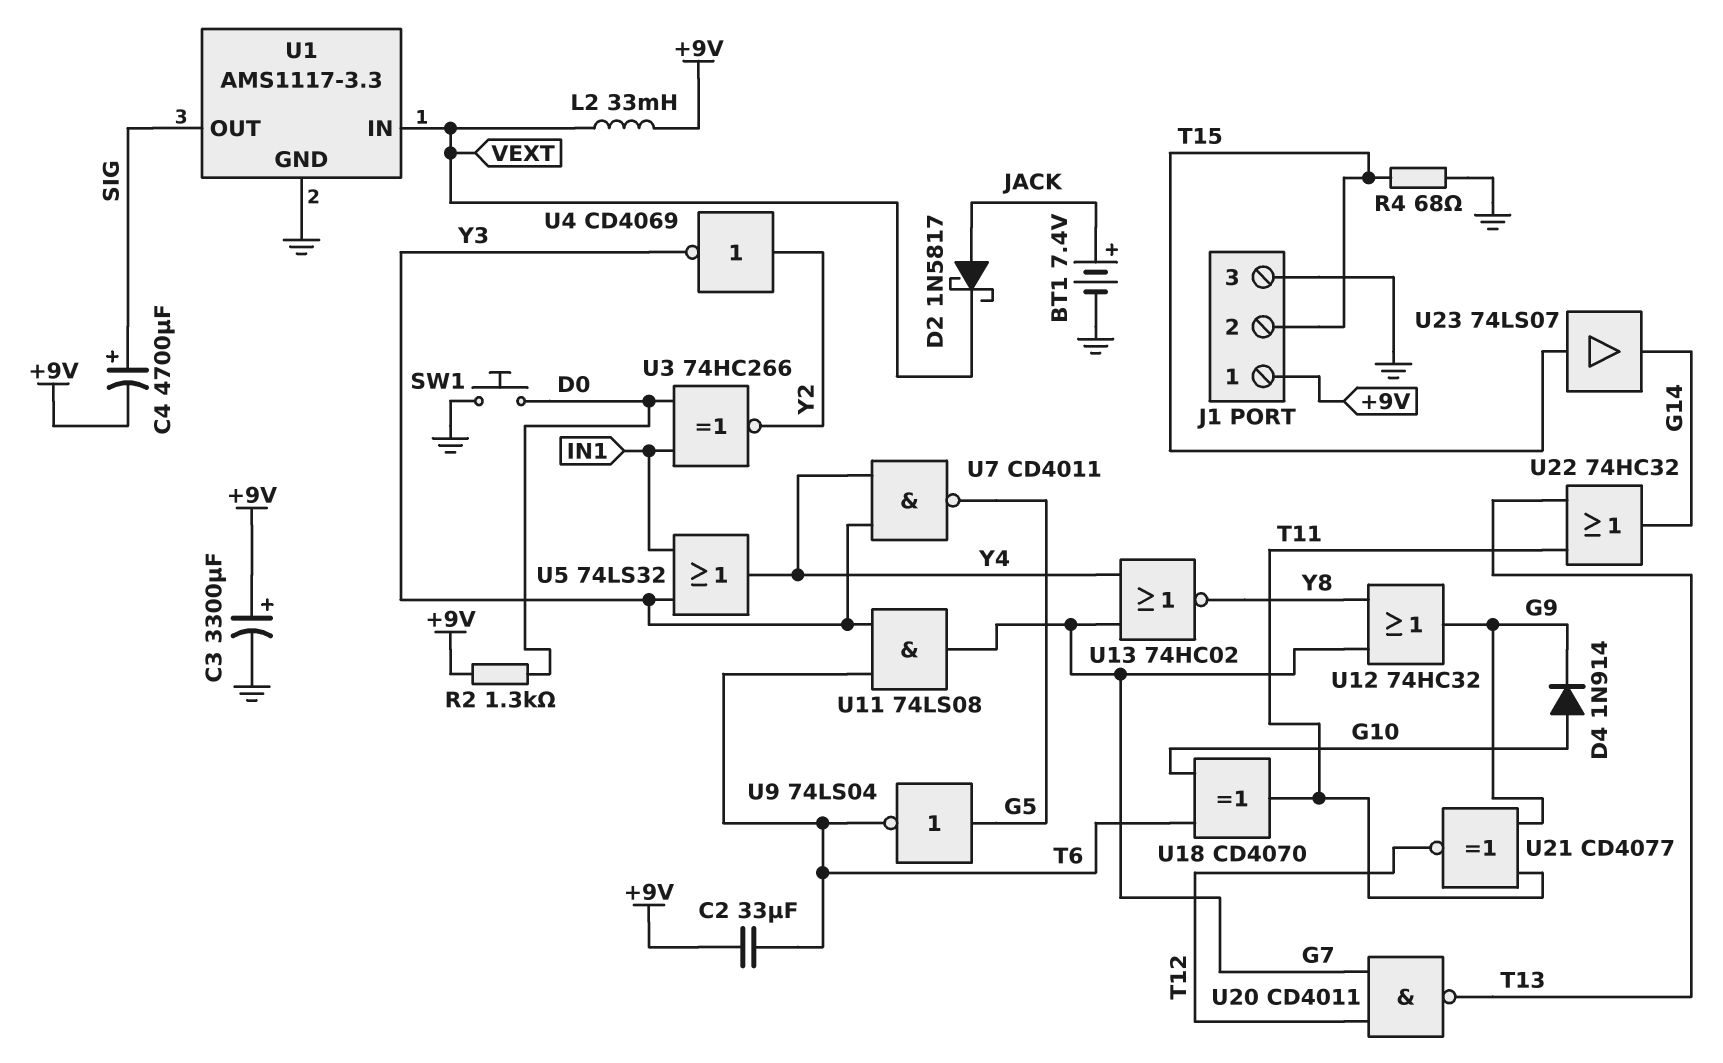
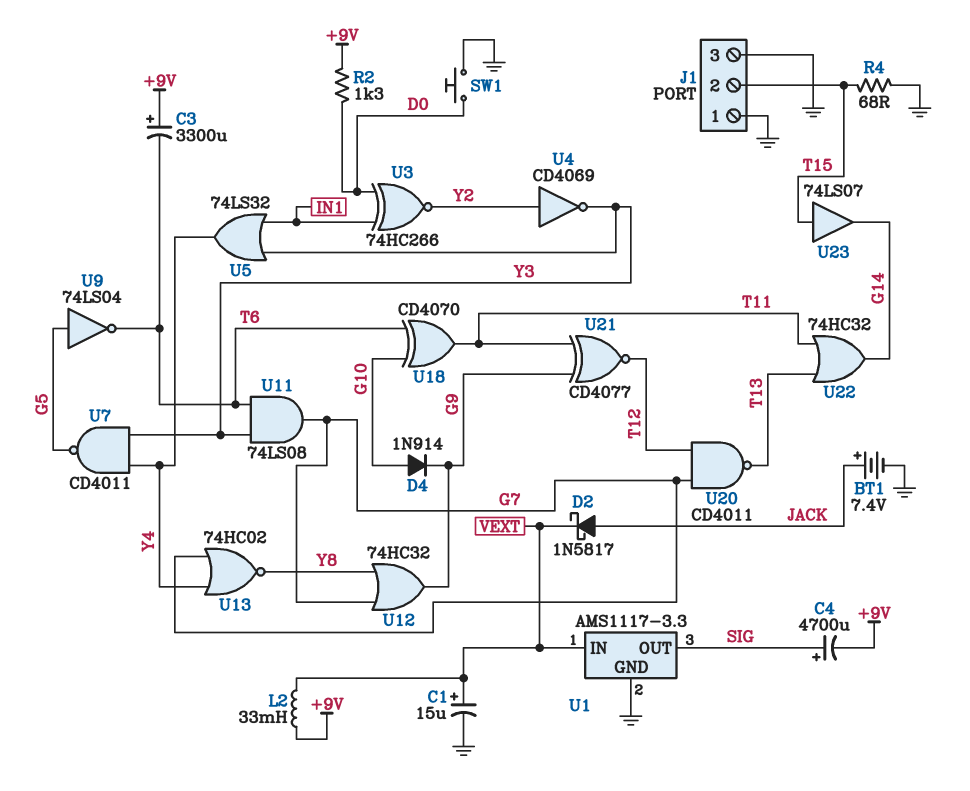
C1: none -> 15uF (plus VEXT, minus GND)
C2: 33uF (+9V, T6) -> none
C3: 3300uF (plus +9V, minus GND) -> 3300uF (plus +9V, minus T6)
J1 pin 1: +9V -> GND

